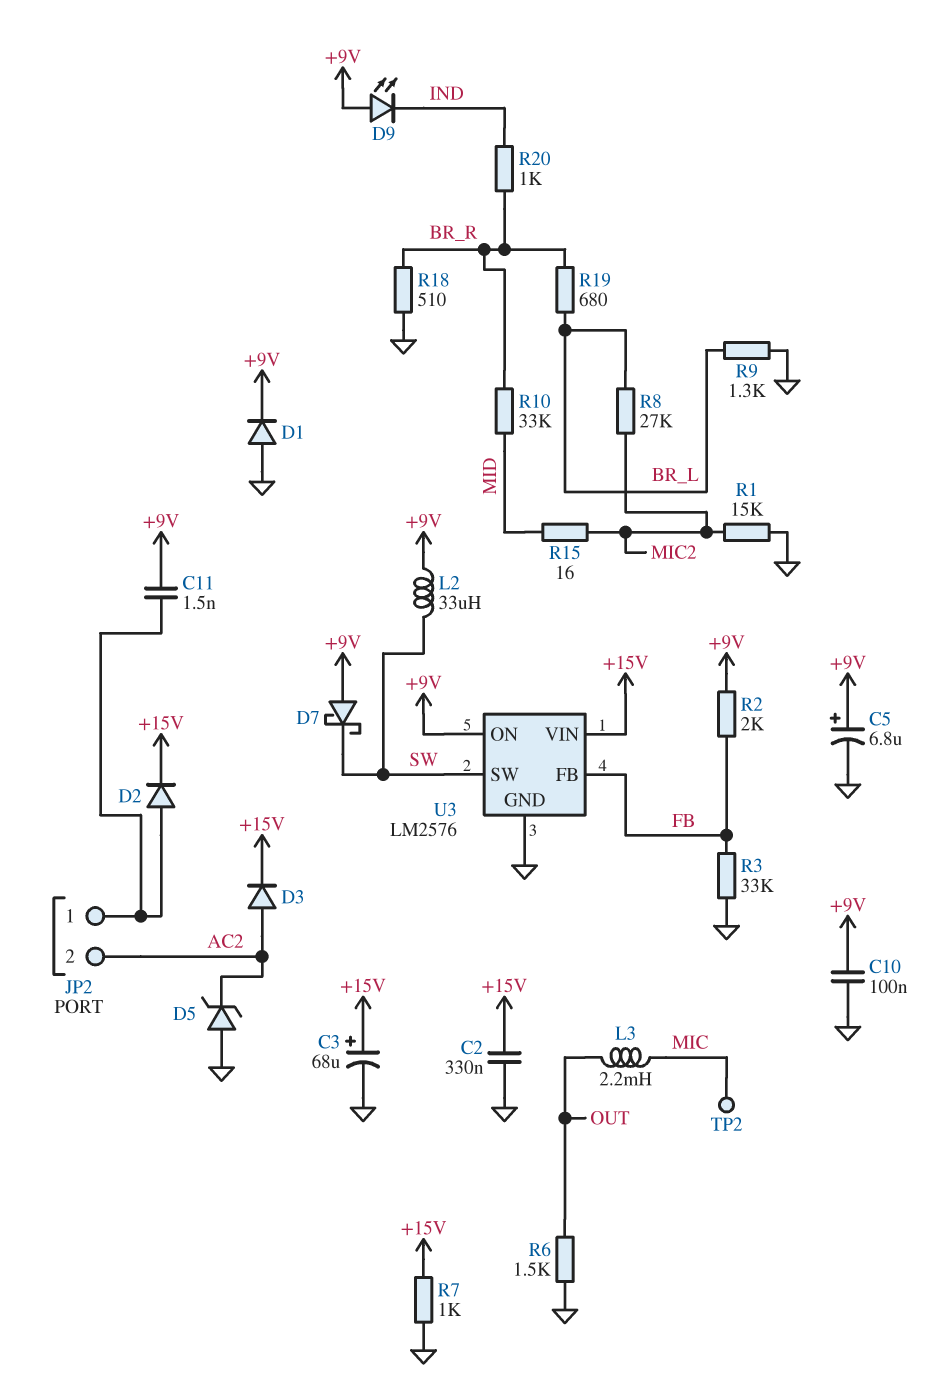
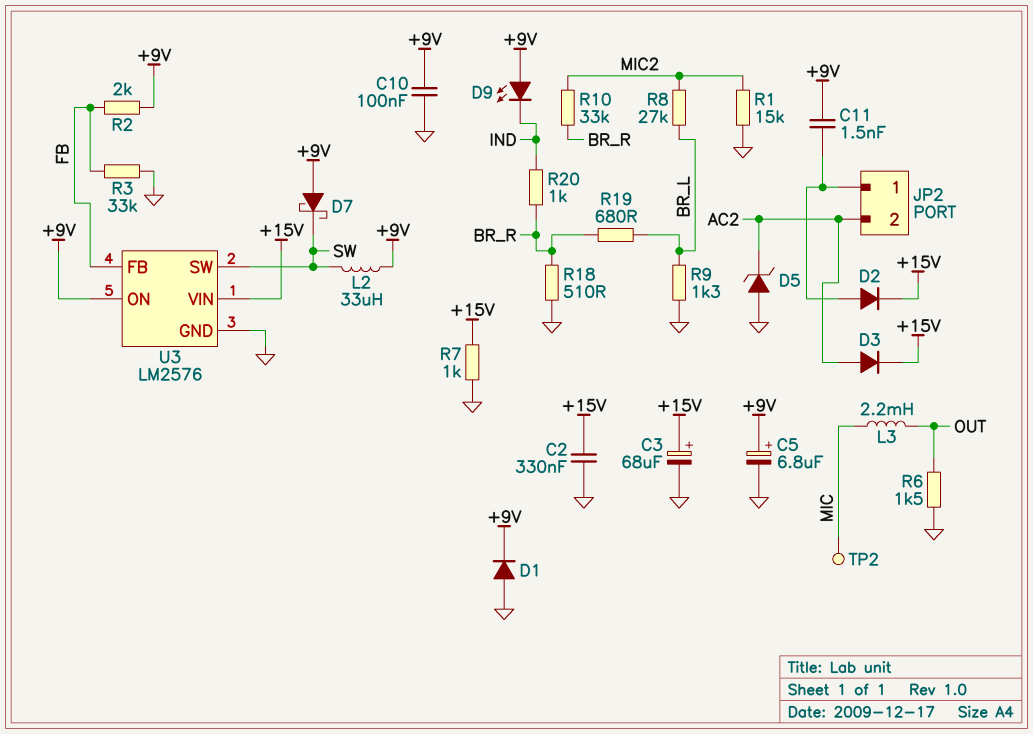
R10: 33k (BR_R, MID) -> 33k (BR_R, MIC2)
R15: 16 (MIC2, MID) -> none

